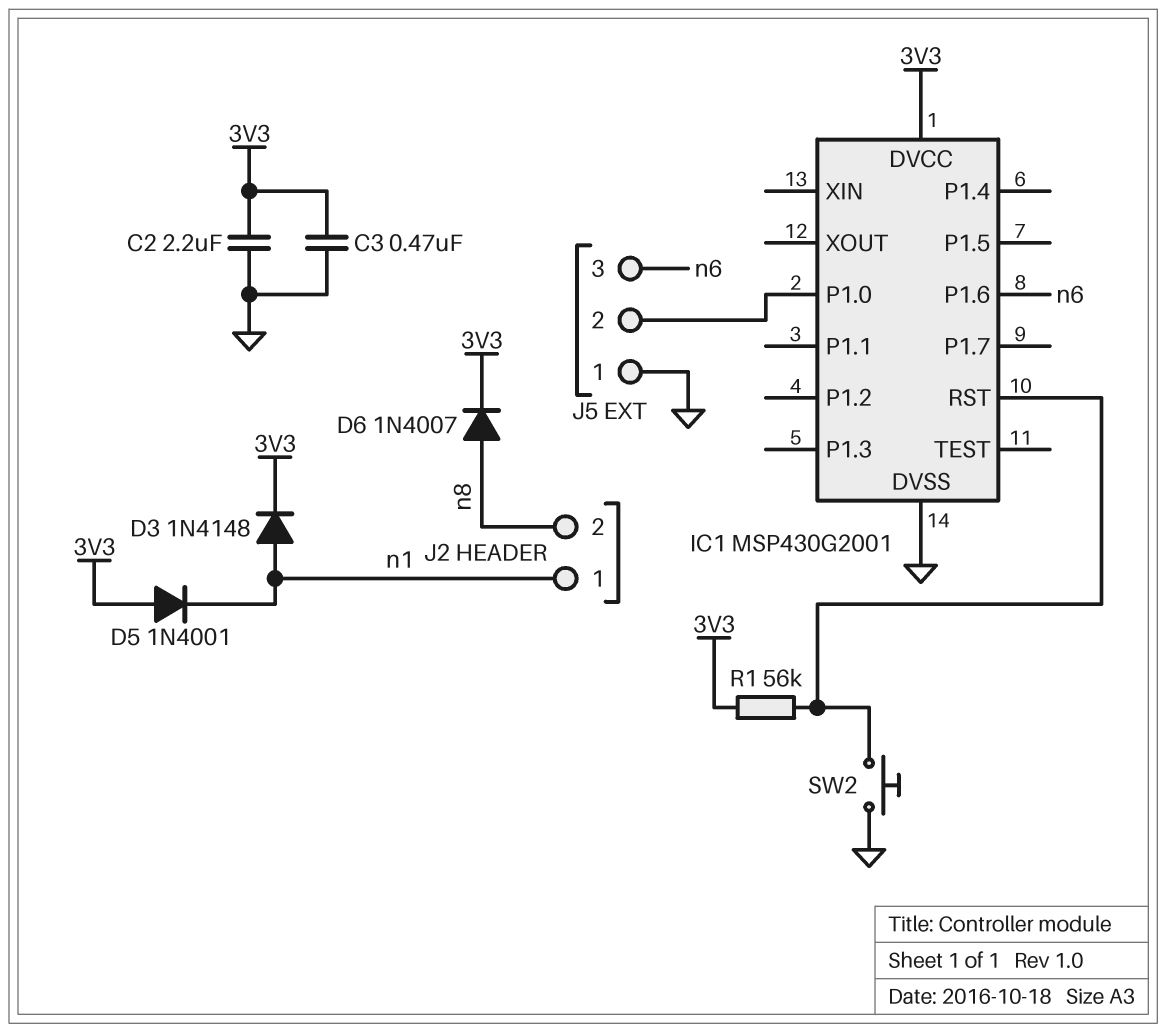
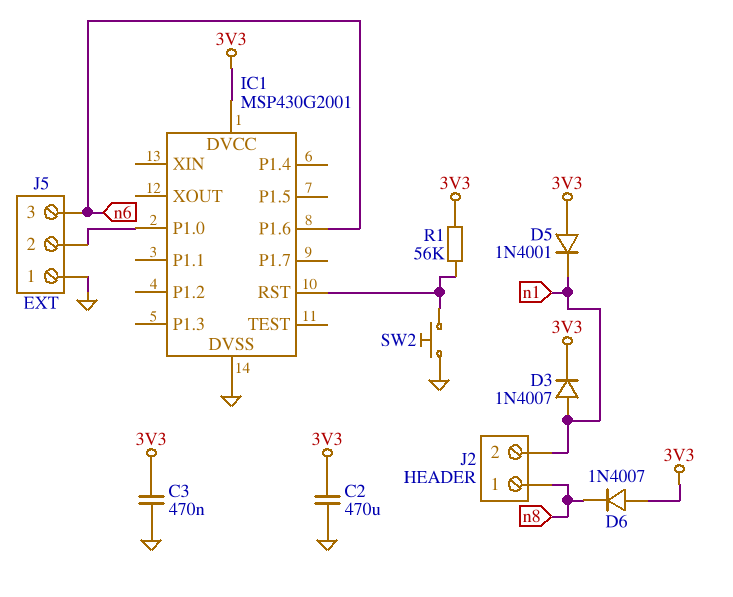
C2: 2.2uF (3V3, GND) -> 470uF (3V3, GND)
D3: diode 1N4148 (A n1, K 3V3) -> diode 1N4007 (A n1, K 3V3)
D6: diode 1N4007 (A n8, K 3V3) -> diode 1N4007 (A 3V3, K n8)
J2 pin 1: n1 -> n8
J2 pin 2: n8 -> n1

